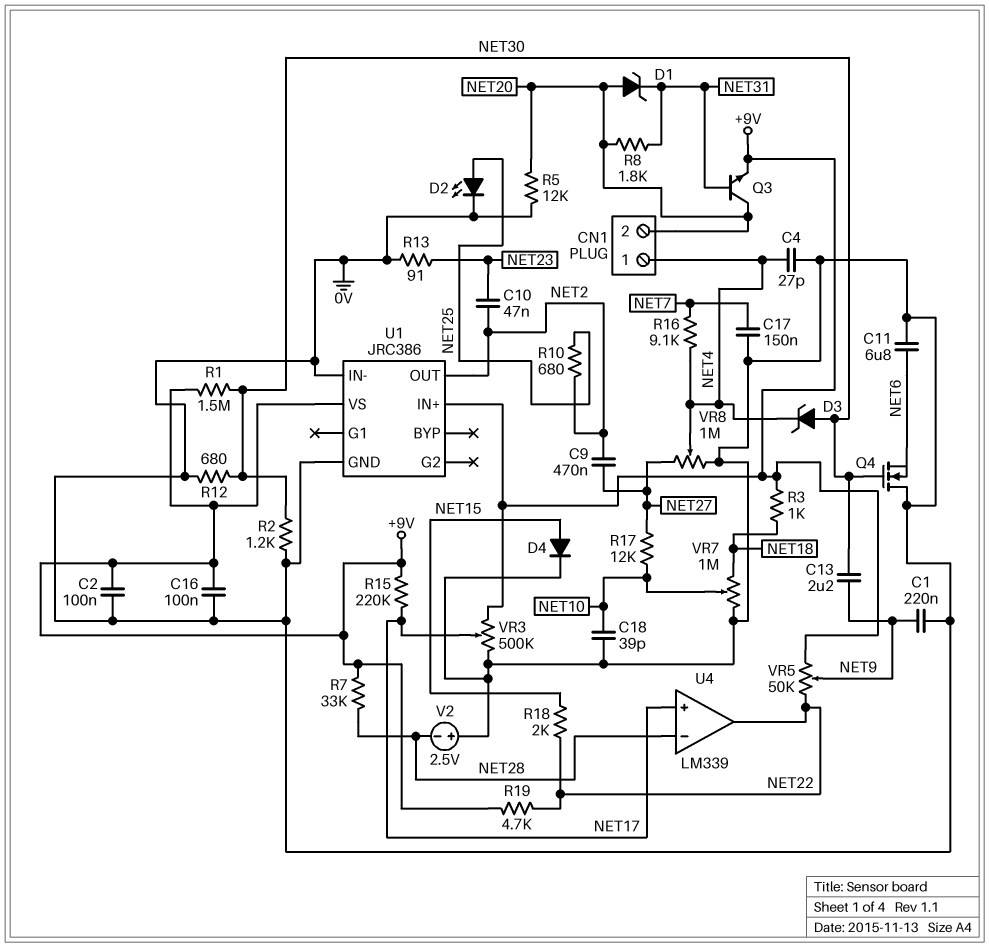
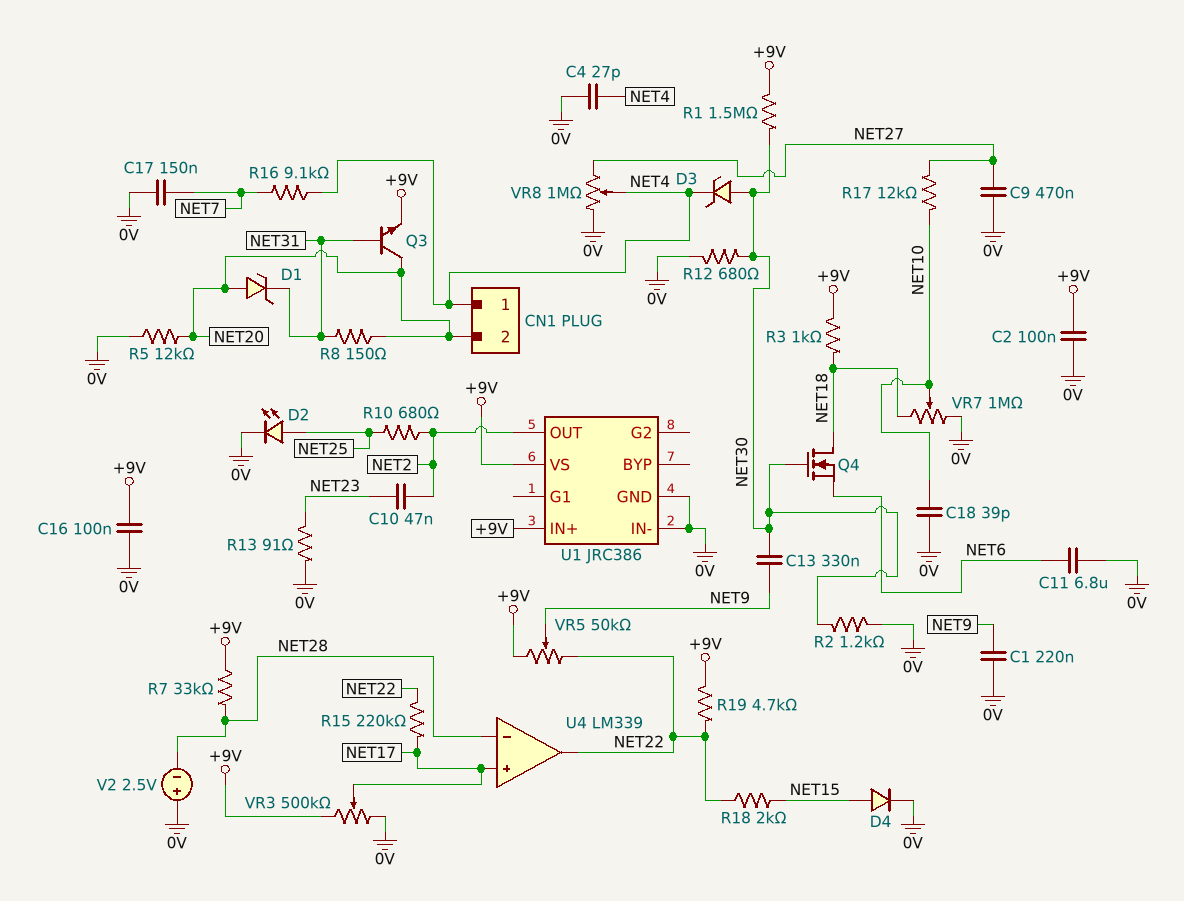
C9: 470nF (NET2, NET27) -> 470nF (0V, NET27)
C13: 2.2uF (NET9, NET30) -> 330nF (NET9, NET30)
Q4: NMOS (G NET30, D 0V, S NET6) -> NMOS (G NET30, D NET18, S NET6)
R8: 1.8k (NET20, NET31) -> 150 (NET20, NET31)
R15: 220k (+9V, NET17) -> 220k (NET17, NET22)

